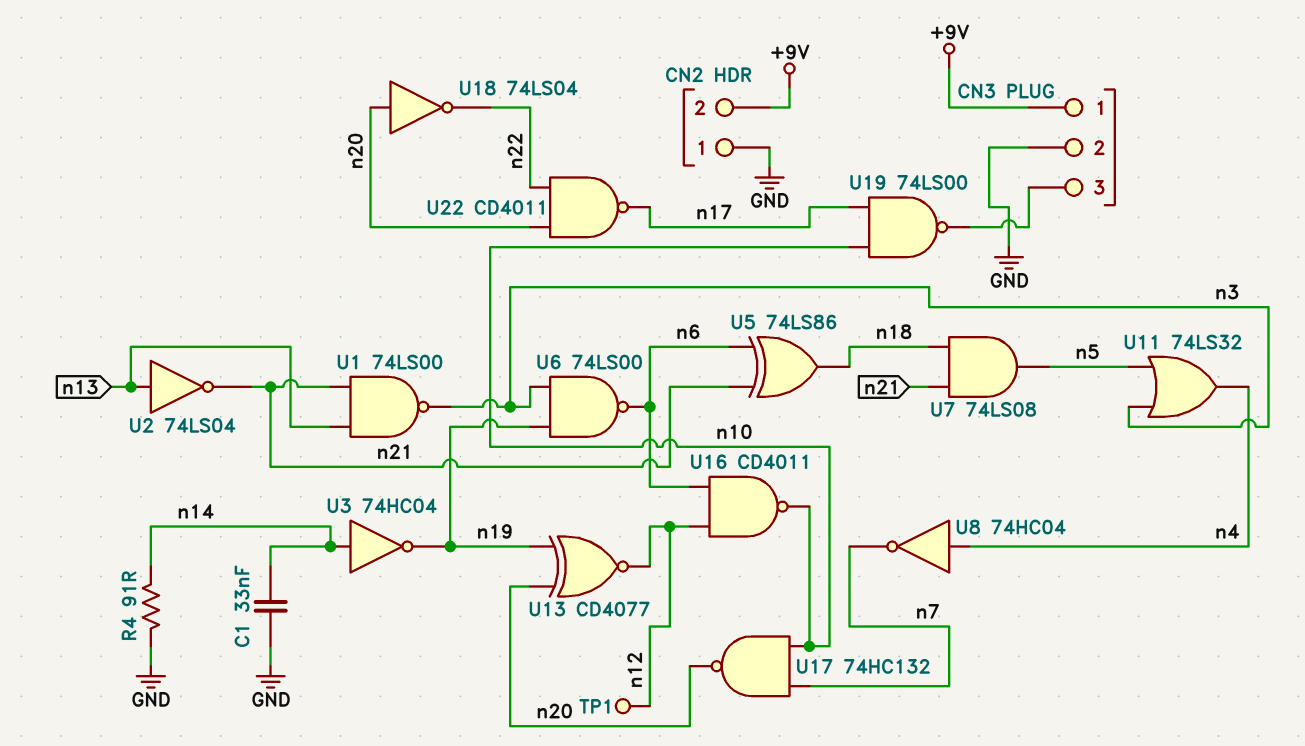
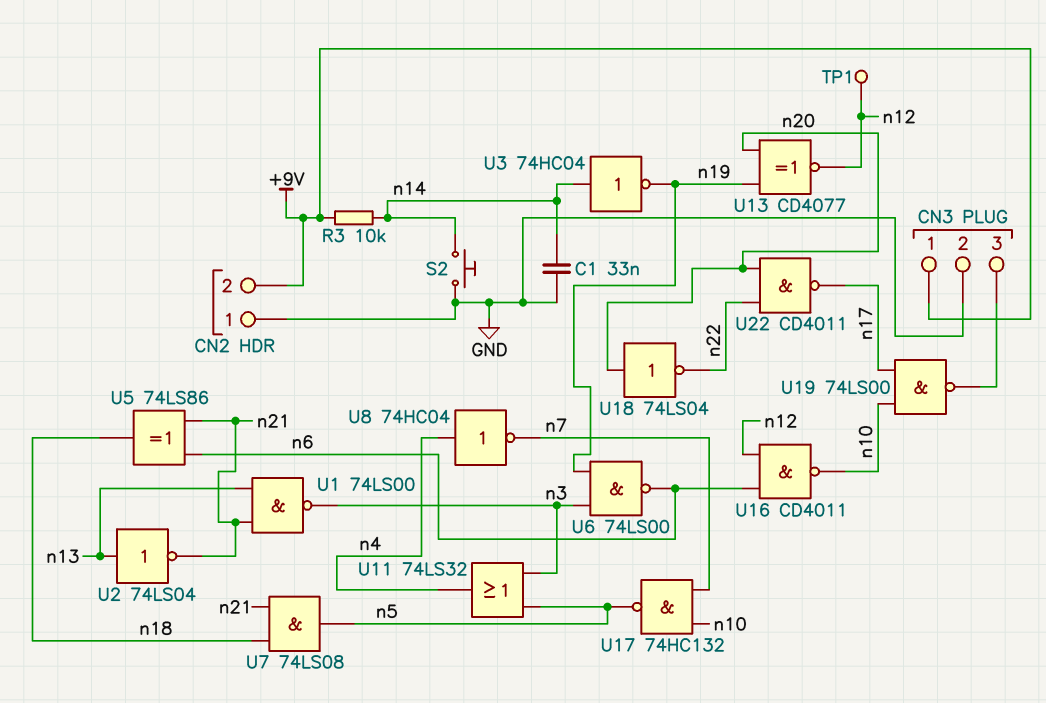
R3: none -> 10k (+9V, n14)
R4: 91 (GND, n14) -> none
S2: none -> button (GND, n14)
U17: NAND 74HC132 (in n7, in n10, out n20) -> NAND 74HC132 (in n7, in n10, out n5)

